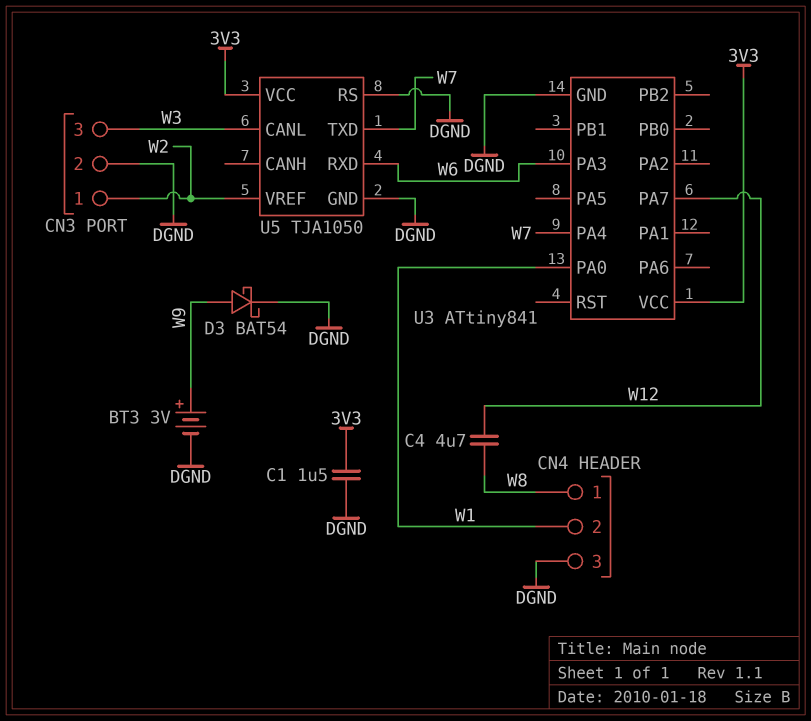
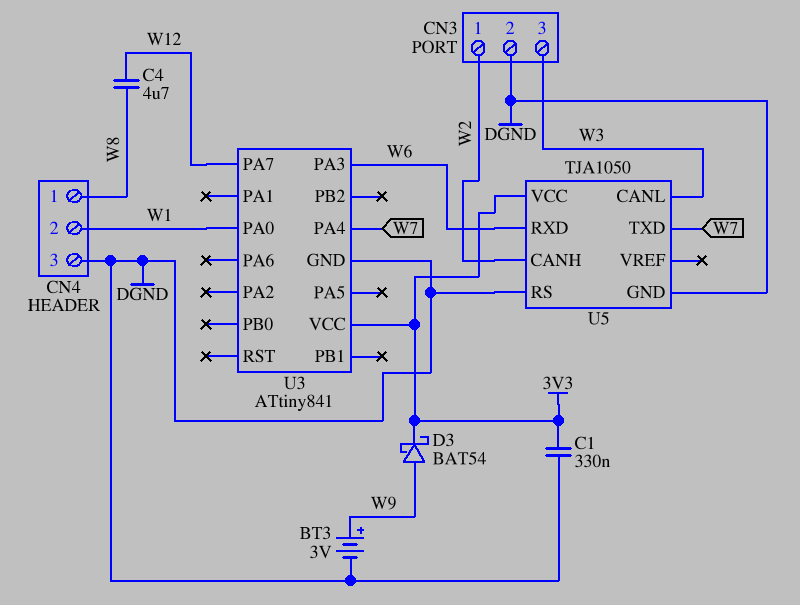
C1: 1.5uF (3V3, DGND) -> 330nF (3V3, DGND)
D3: schottky BAT54 (A W9, K DGND) -> schottky BAT54 (A W9, K 3V3)
U5 pin CANH: none -> W2
U5 pin VREF: W2 -> none

